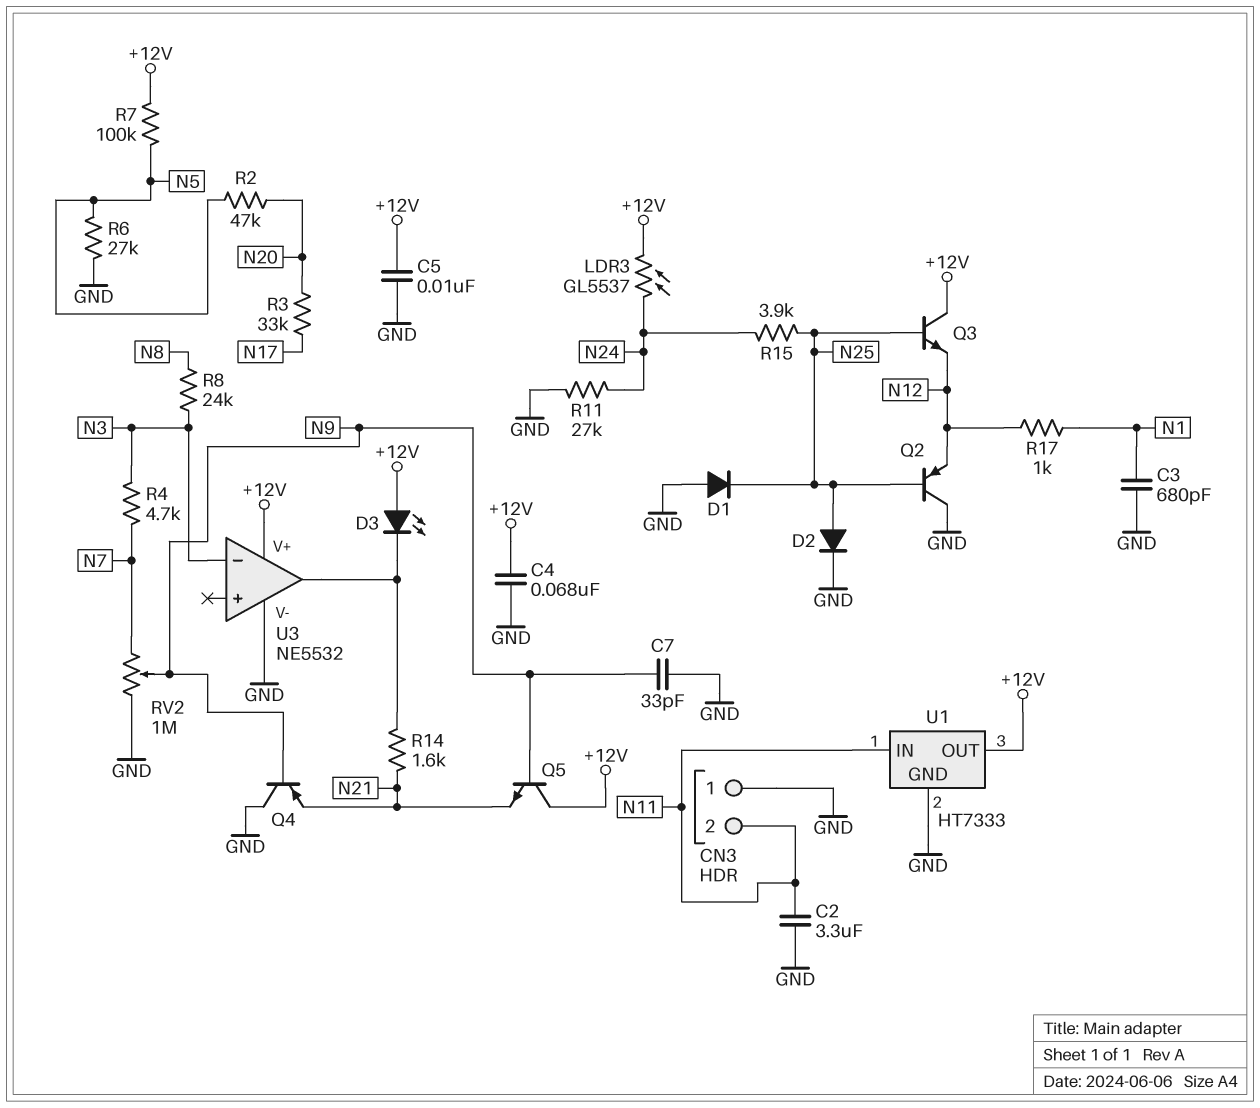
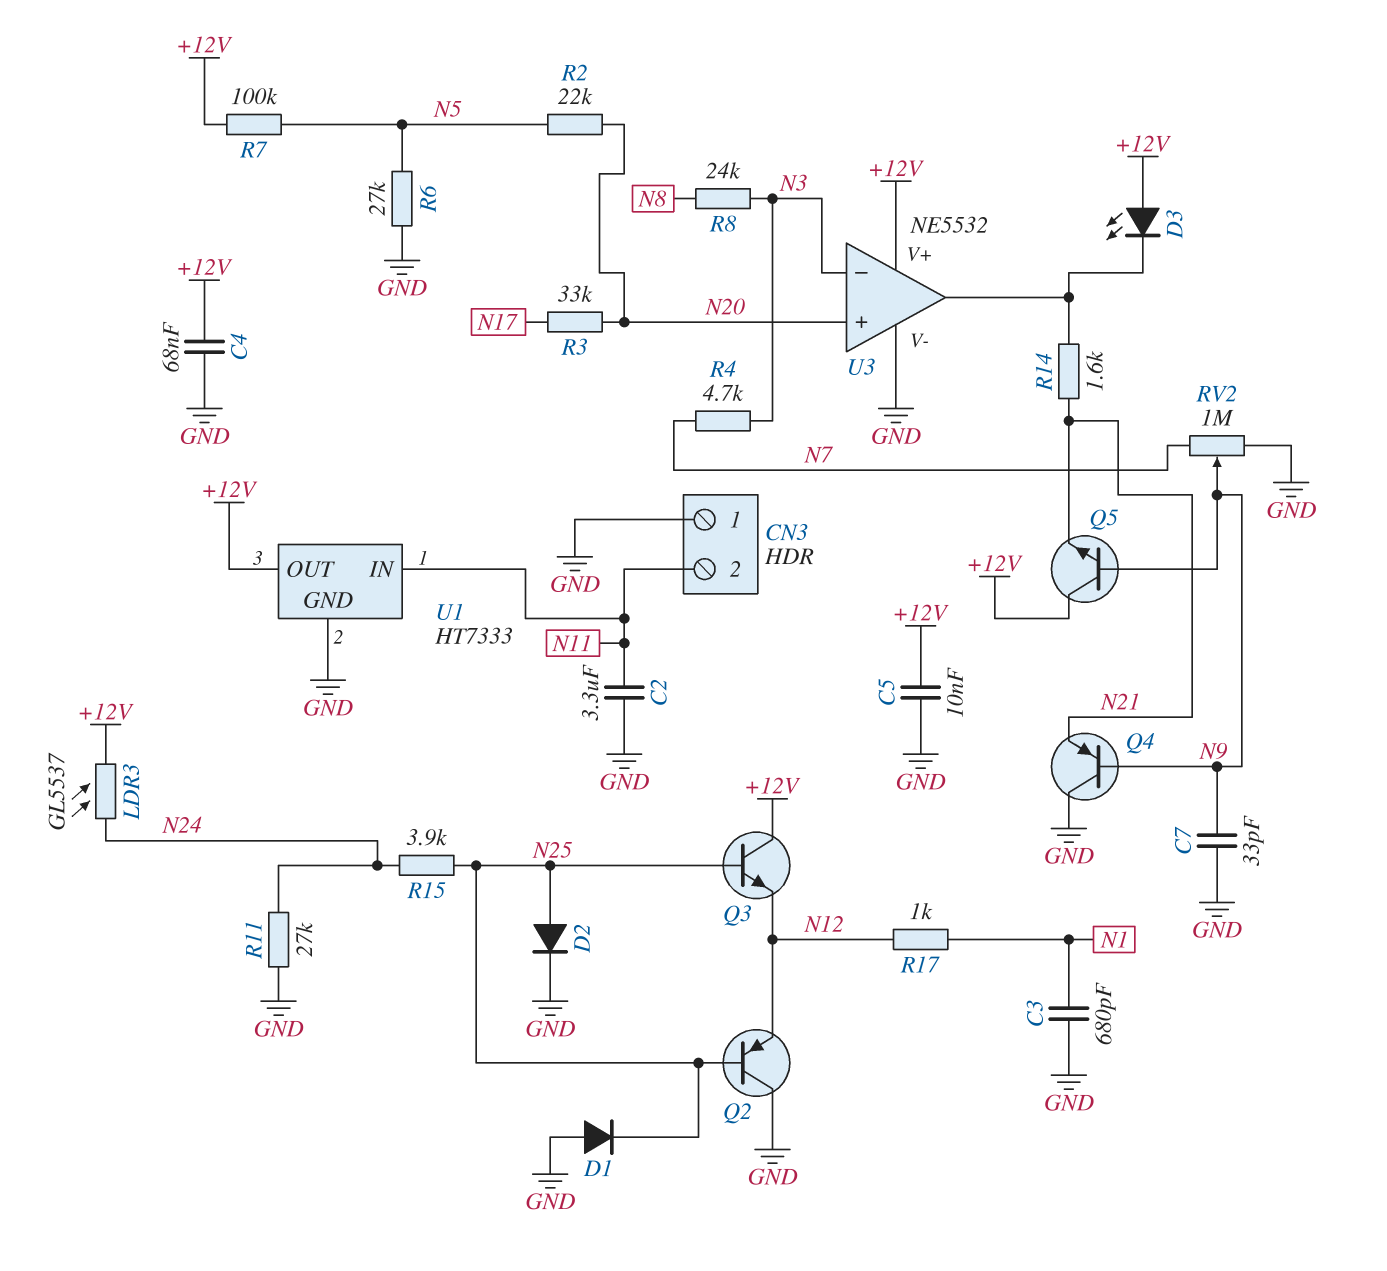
R2: 47k (N5, N20) -> 22k (N5, N20)
U3 pin in+: none -> N20

